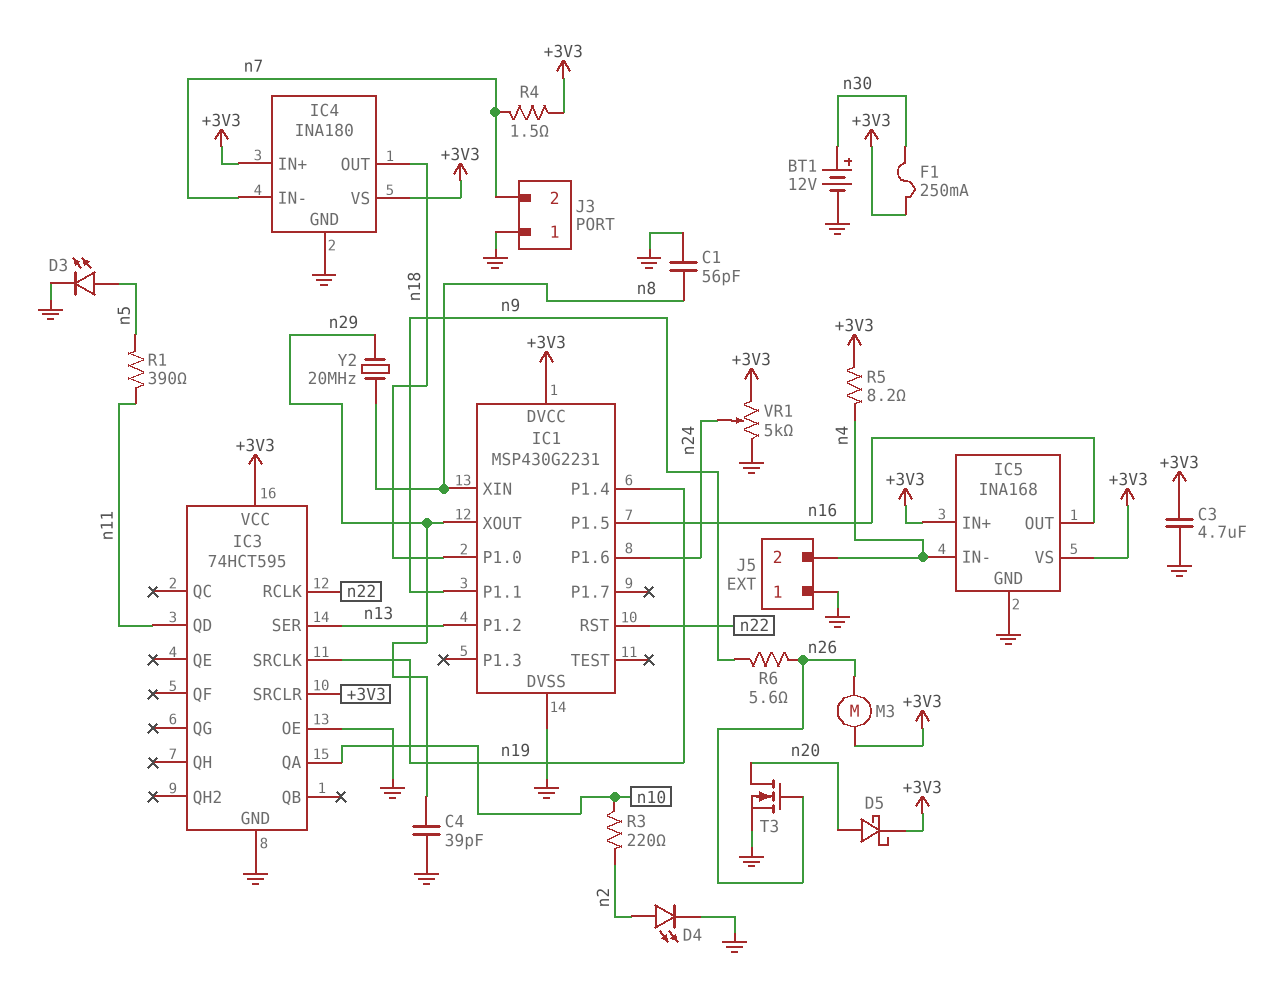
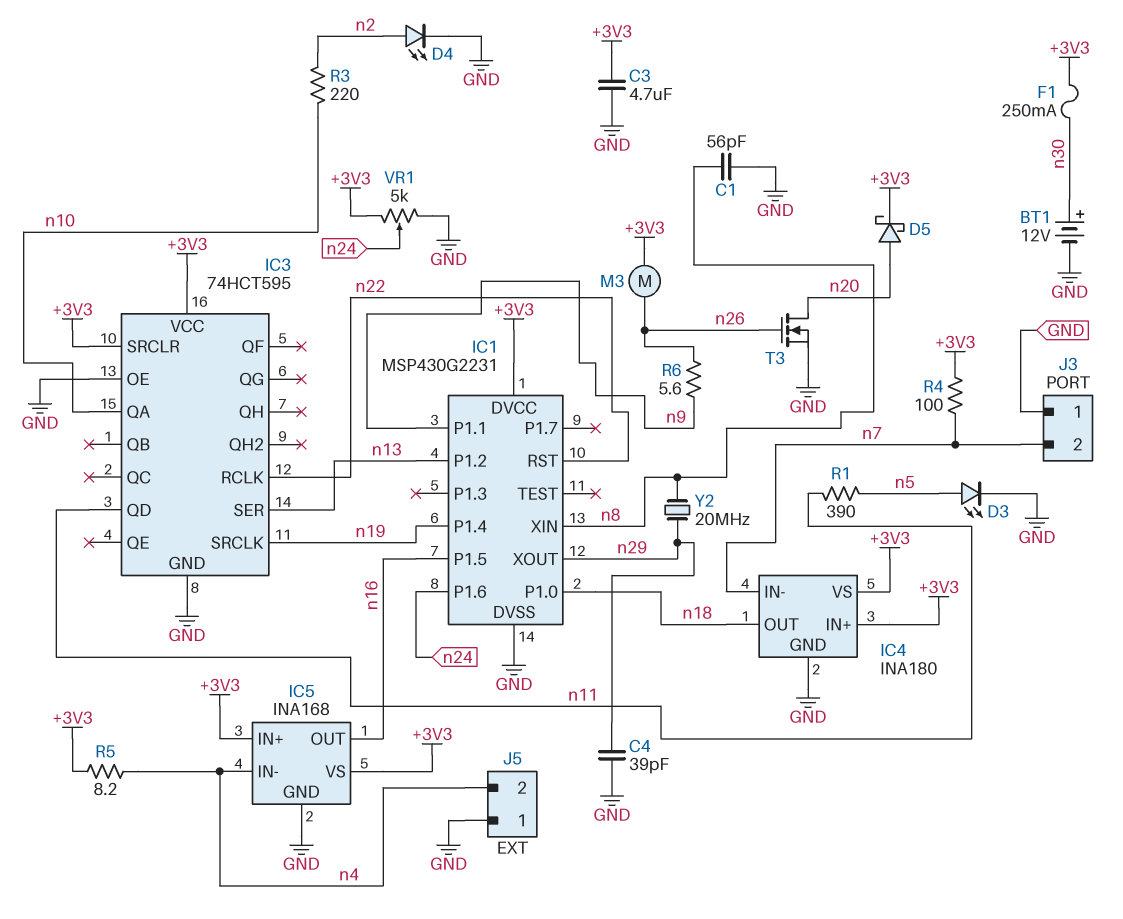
R4: 1.5 (+3V3, n7) -> 100 (+3V3, n7)

